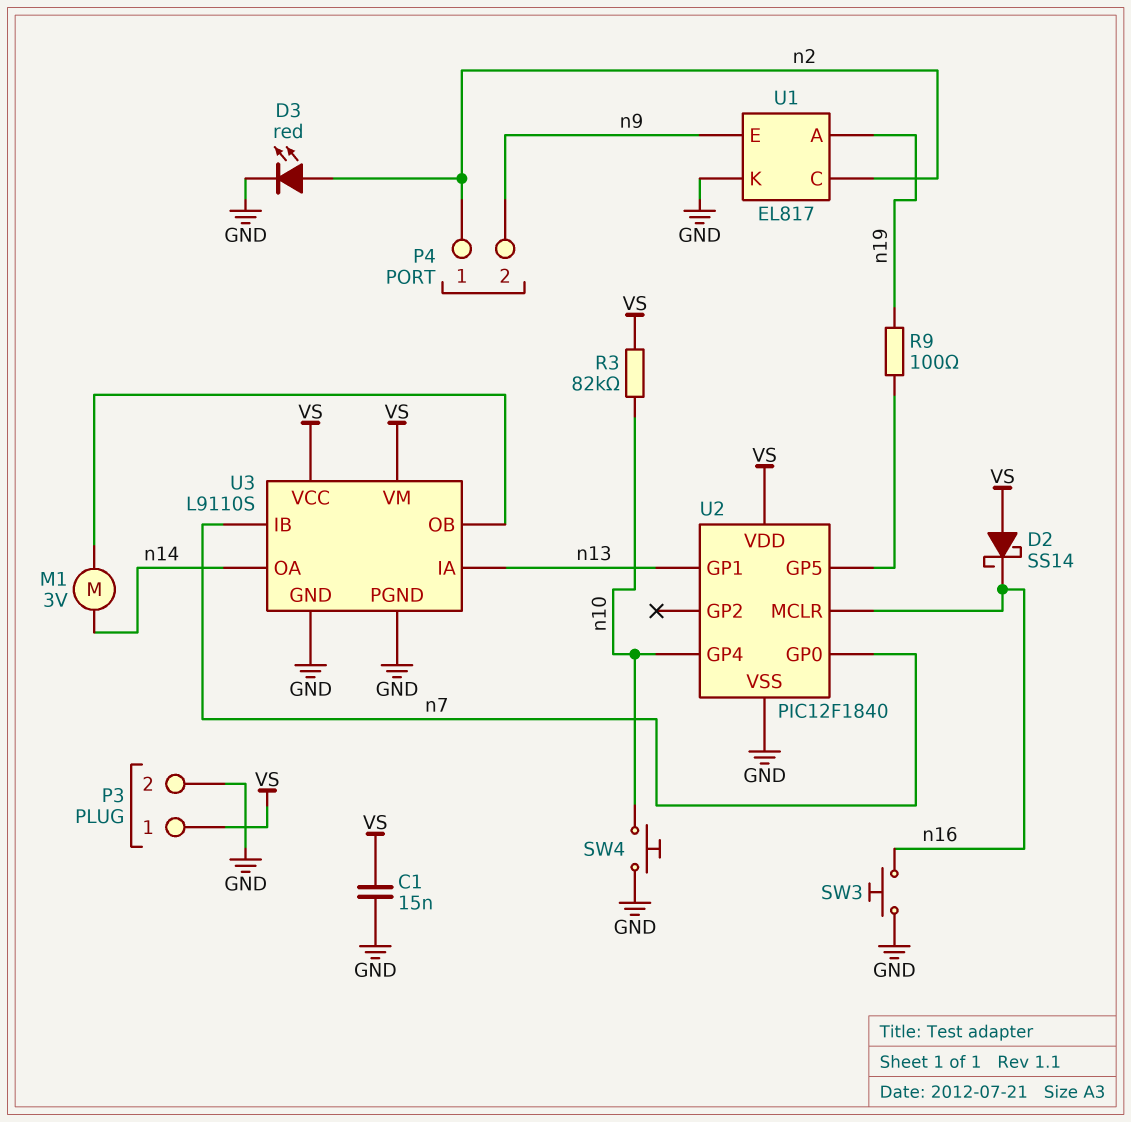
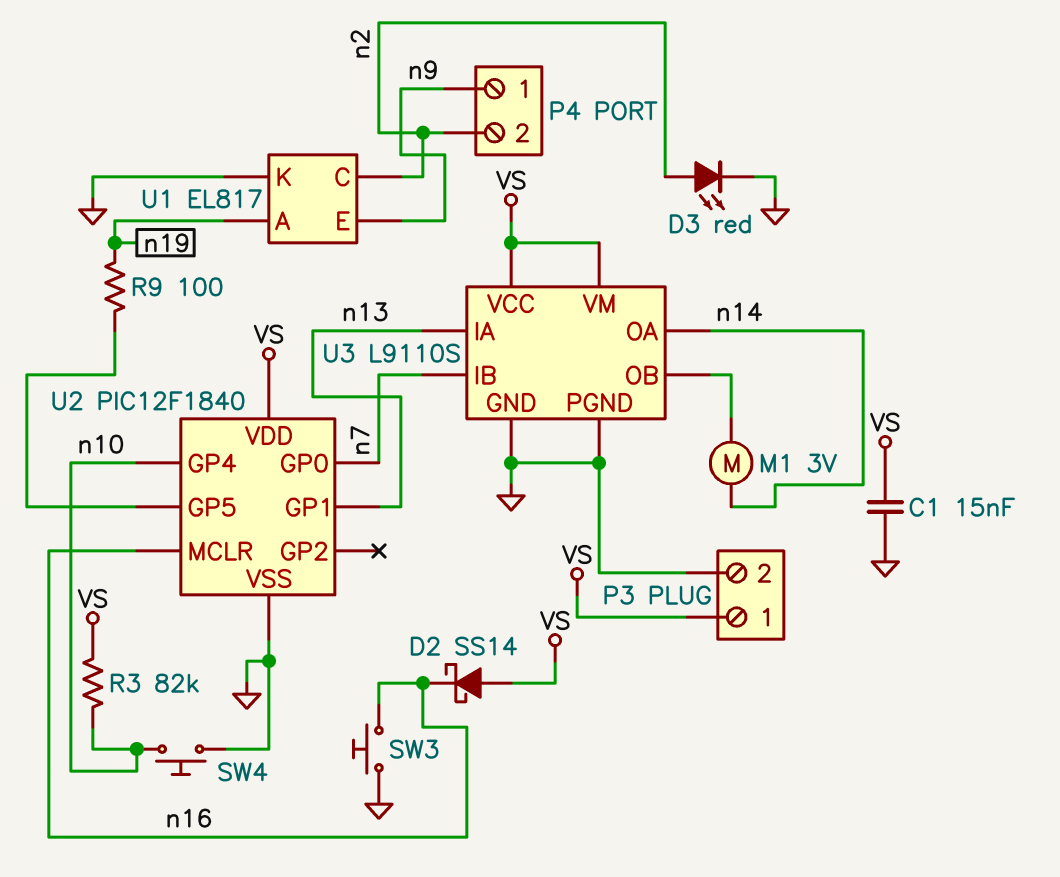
P4 pin 1: n2 -> n9
P4 pin 2: n9 -> n2

